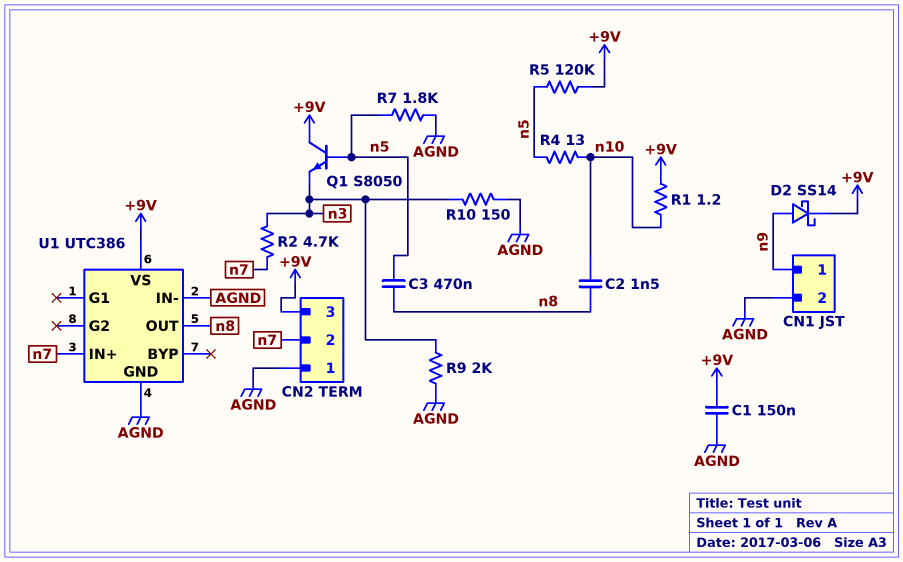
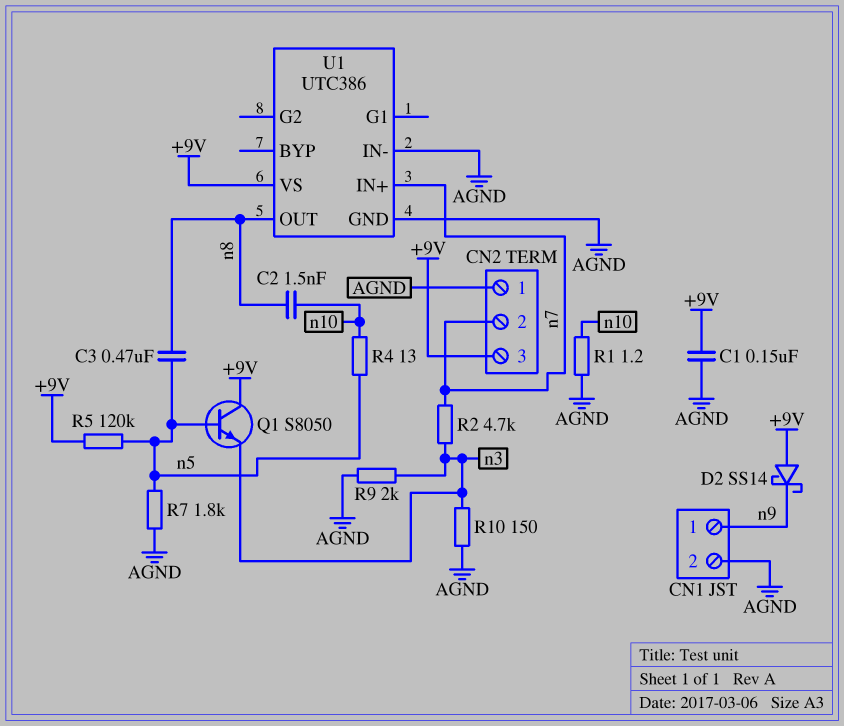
D2: schottky SS14 (A n9, K +9V) -> schottky SS14 (A +9V, K n9)
R1: 1.2 (+9V, n10) -> 1.2 (AGND, n10)

